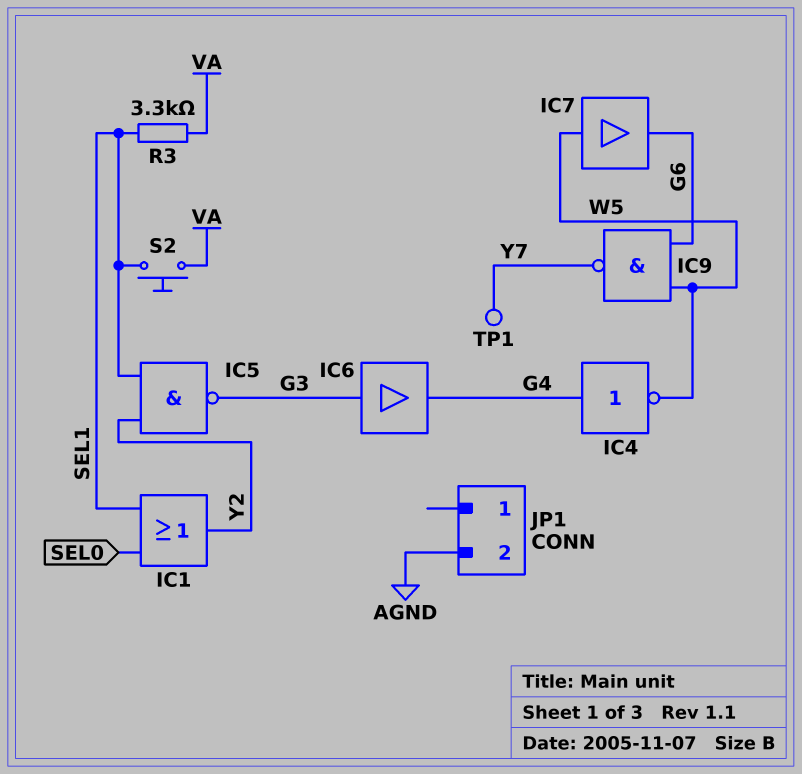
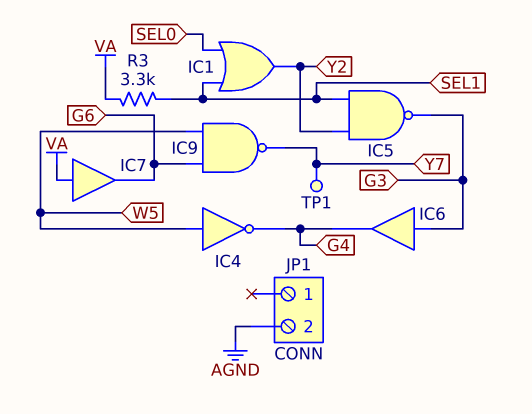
IC4: NOT (in G4, out W5) -> NOT (in W5, out G4)
IC7: buffer (in W5, out G6) -> buffer (in VA, out G6)
S2: button (SEL1, VA) -> none

